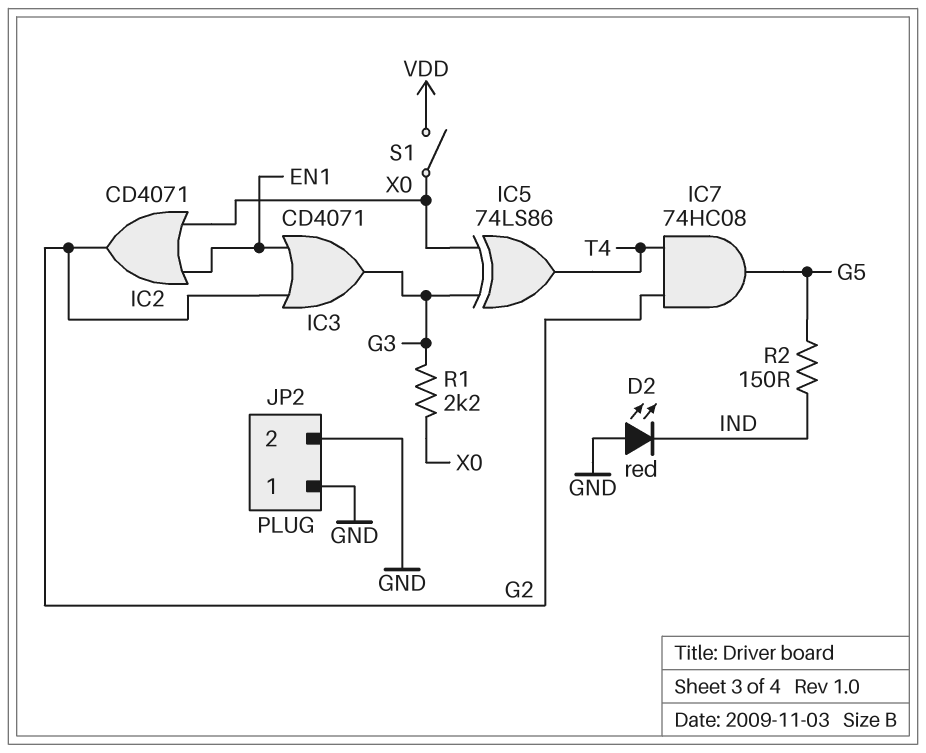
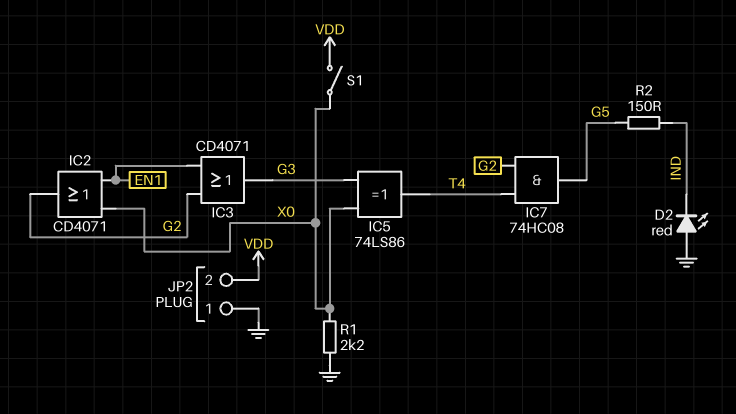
JP2 pin 2: GND -> VDD
R1: 2.2k (G3, X0) -> 2.2k (GND, X0)

